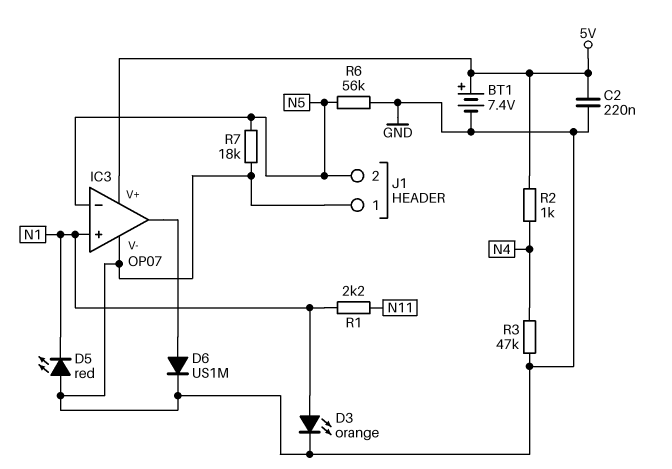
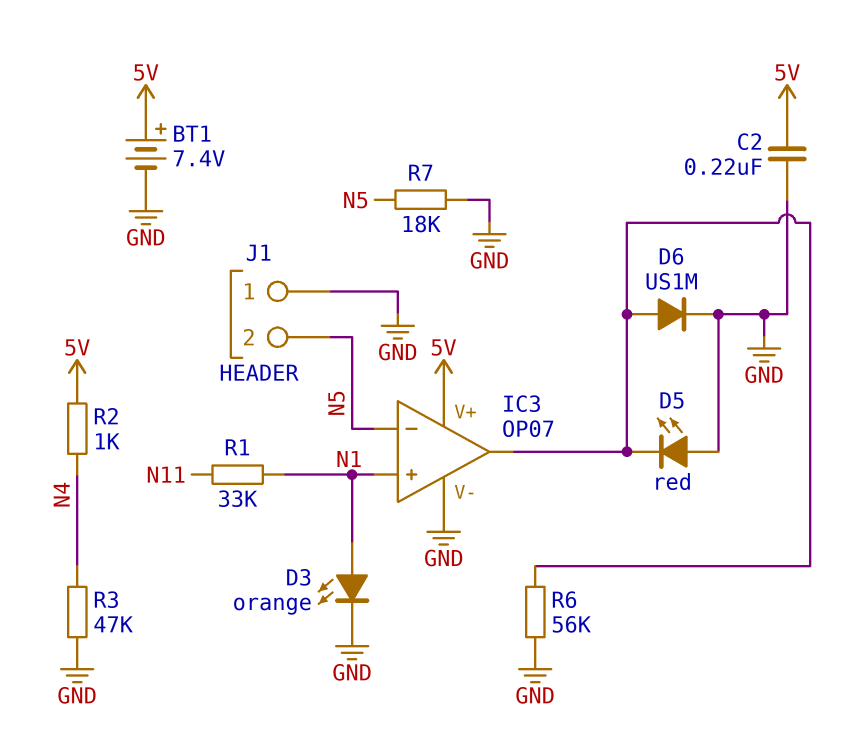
D5: LED red (A GND, K N1) -> LED red (A GND, K IC3/out)
R1: 2.2k (N1, N11) -> 33k (N1, N11)
R6: 56k (GND, N5) -> 56k (GND, IC3/out)

